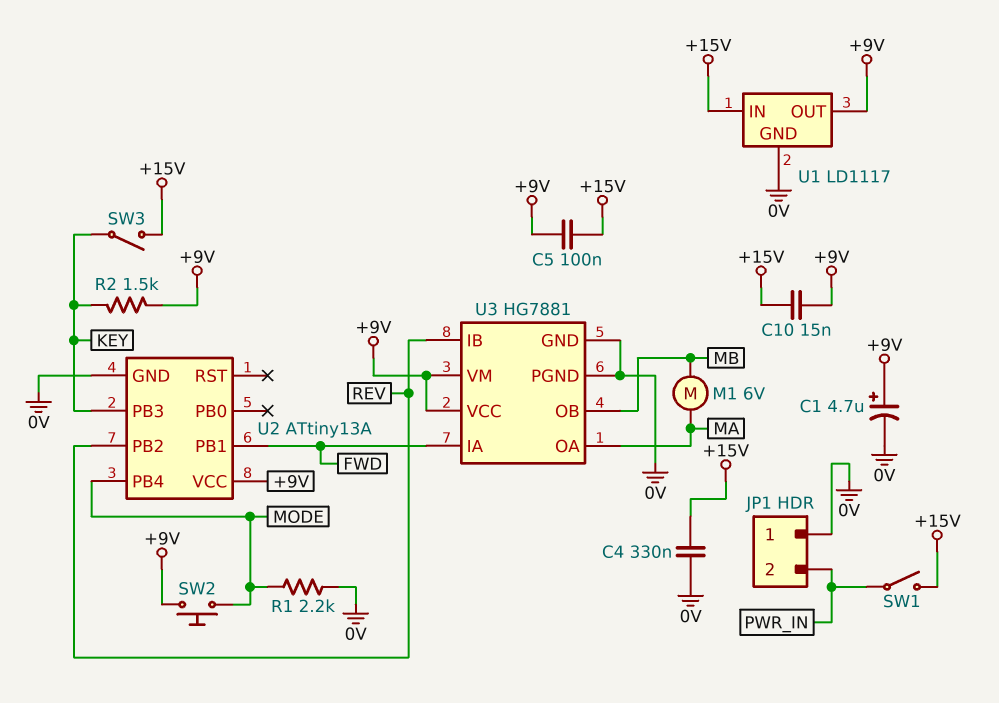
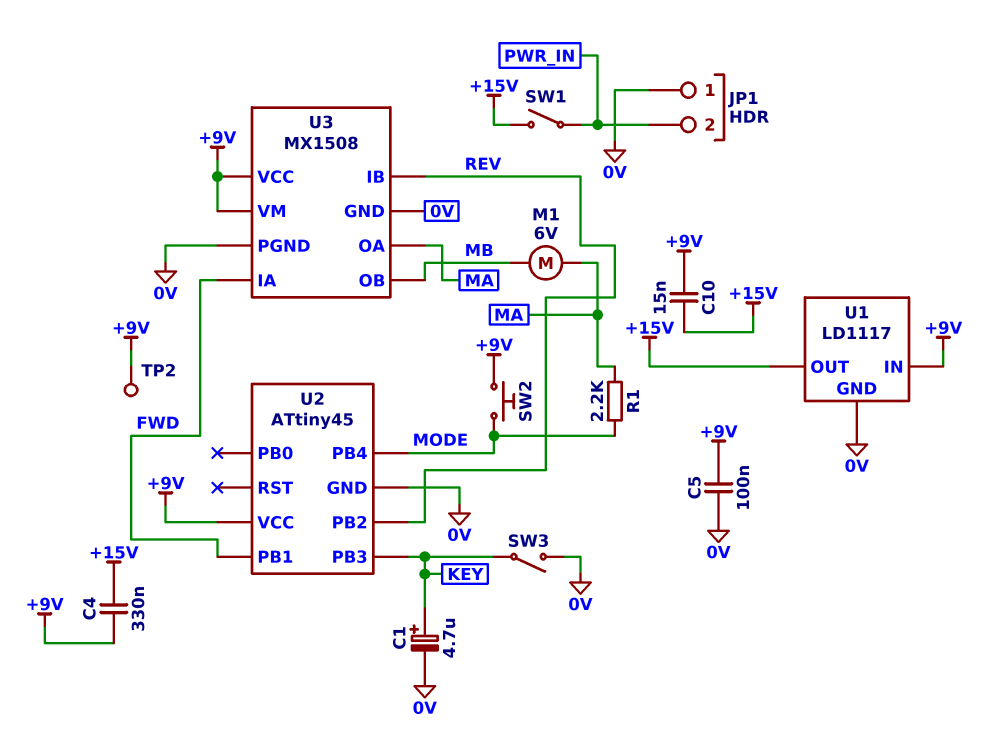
C1: 4.7uF (plus +9V, minus 0V) -> 4.7uF (plus KEY, minus 0V)
C4: 330nF (+15V, 0V) -> 330nF (+9V, +15V)
C5: 100nF (+9V, +15V) -> 100nF (+9V, 0V)
R1: 2.2k (0V, MODE) -> 2.2k (MA, MODE)
R2: 1.5k (+9V, KEY) -> none
SW3: switch (+15V, KEY) -> switch (0V, KEY)
TP2: none -> test point (+9V)
U1 pin IN: +15V -> +9V
U1 pin OUT: +9V -> +15V
U2: ATtiny13A -> ATtiny45
U3: HG7881 -> MX1508

